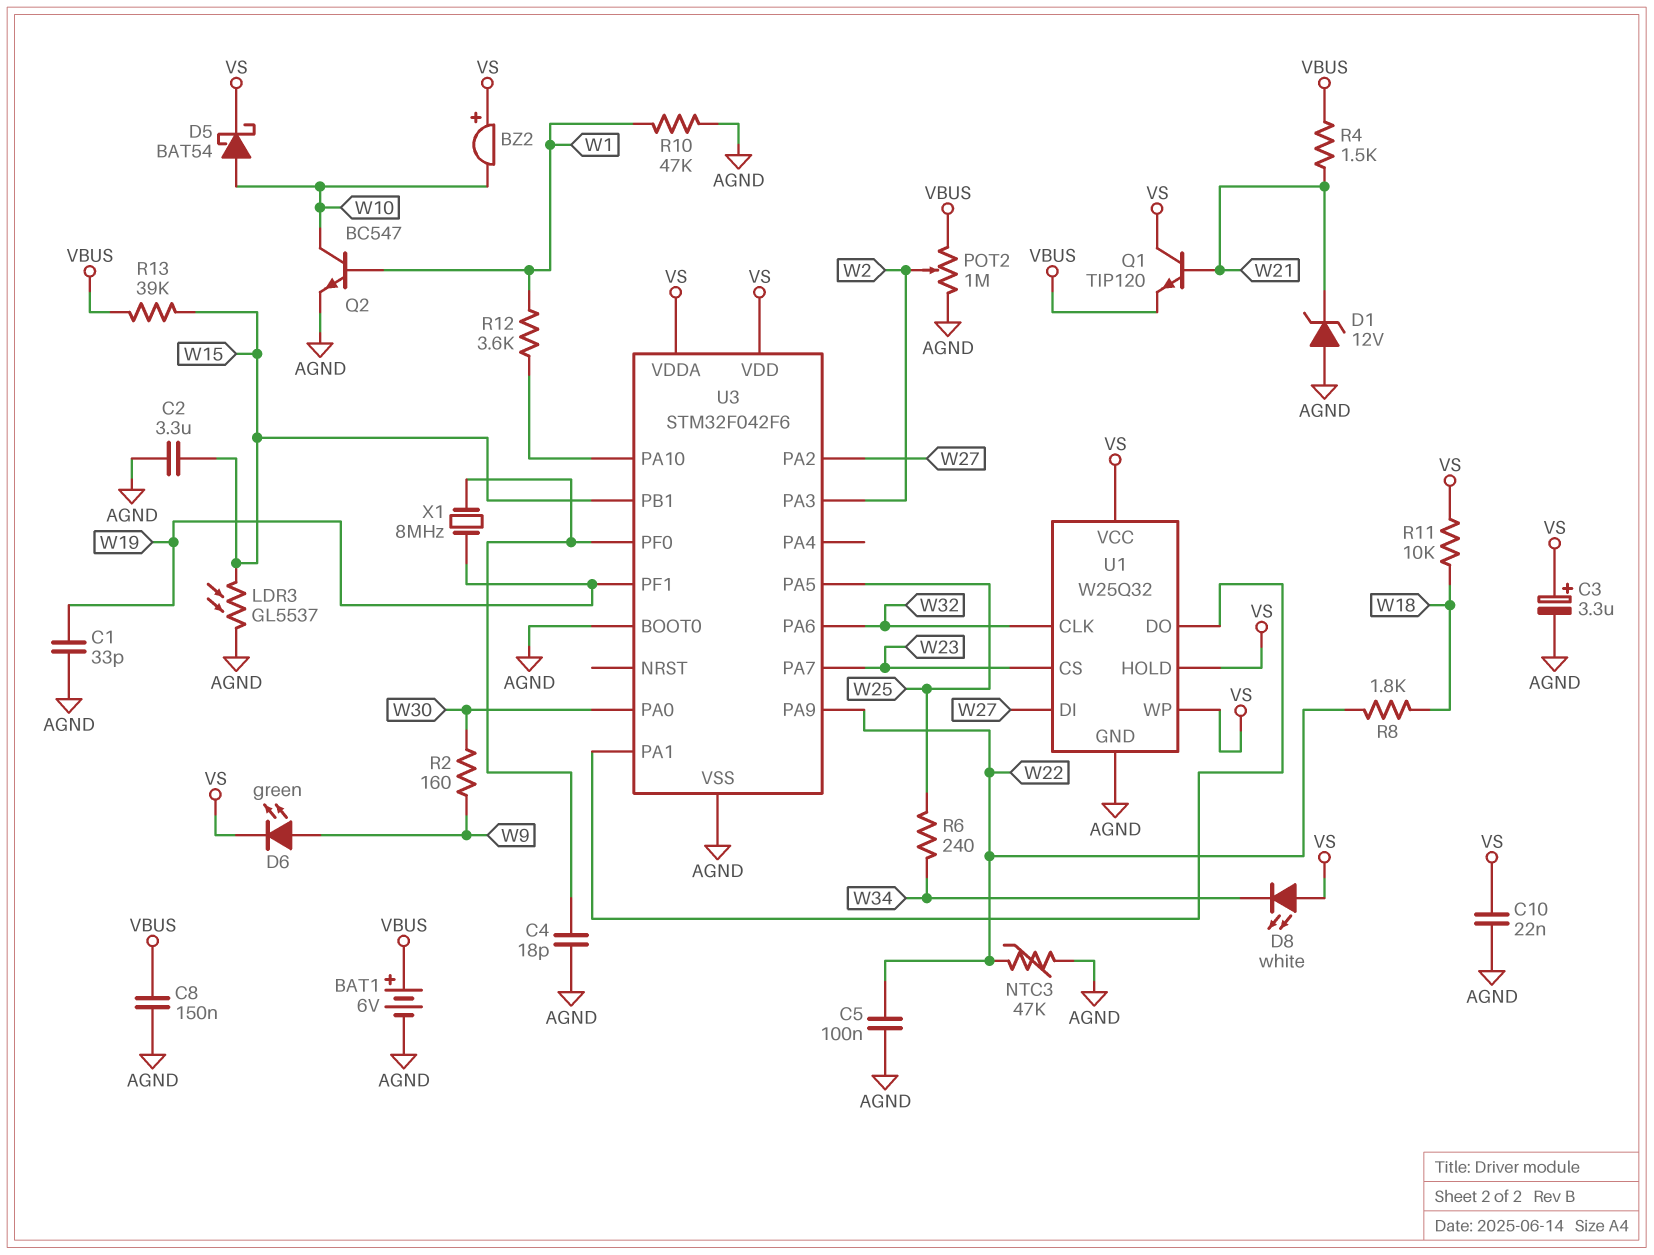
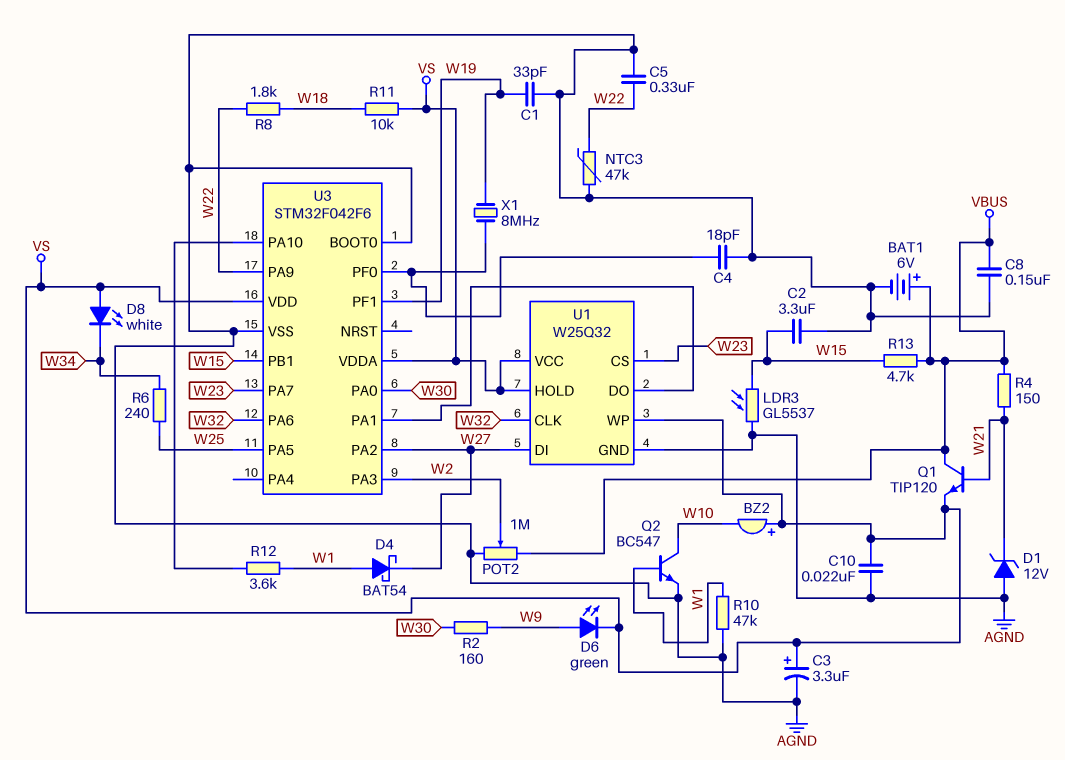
C5: 100nF (AGND, W22) -> 330nF (AGND, W22)
D4: none -> schottky BAT54 (A W1, K W27)
D5: schottky BAT54 (A W10, K VS) -> none
Q1: NPN TIP120 (B W21, C VS, E VBUS) -> NPN TIP120 (B W21, C VBUS, E VS)
R4: 1.5k (VBUS, W21) -> 150 (VBUS, W21)
R13: 39k (VBUS, W15) -> 4.7k (VBUS, W15)

